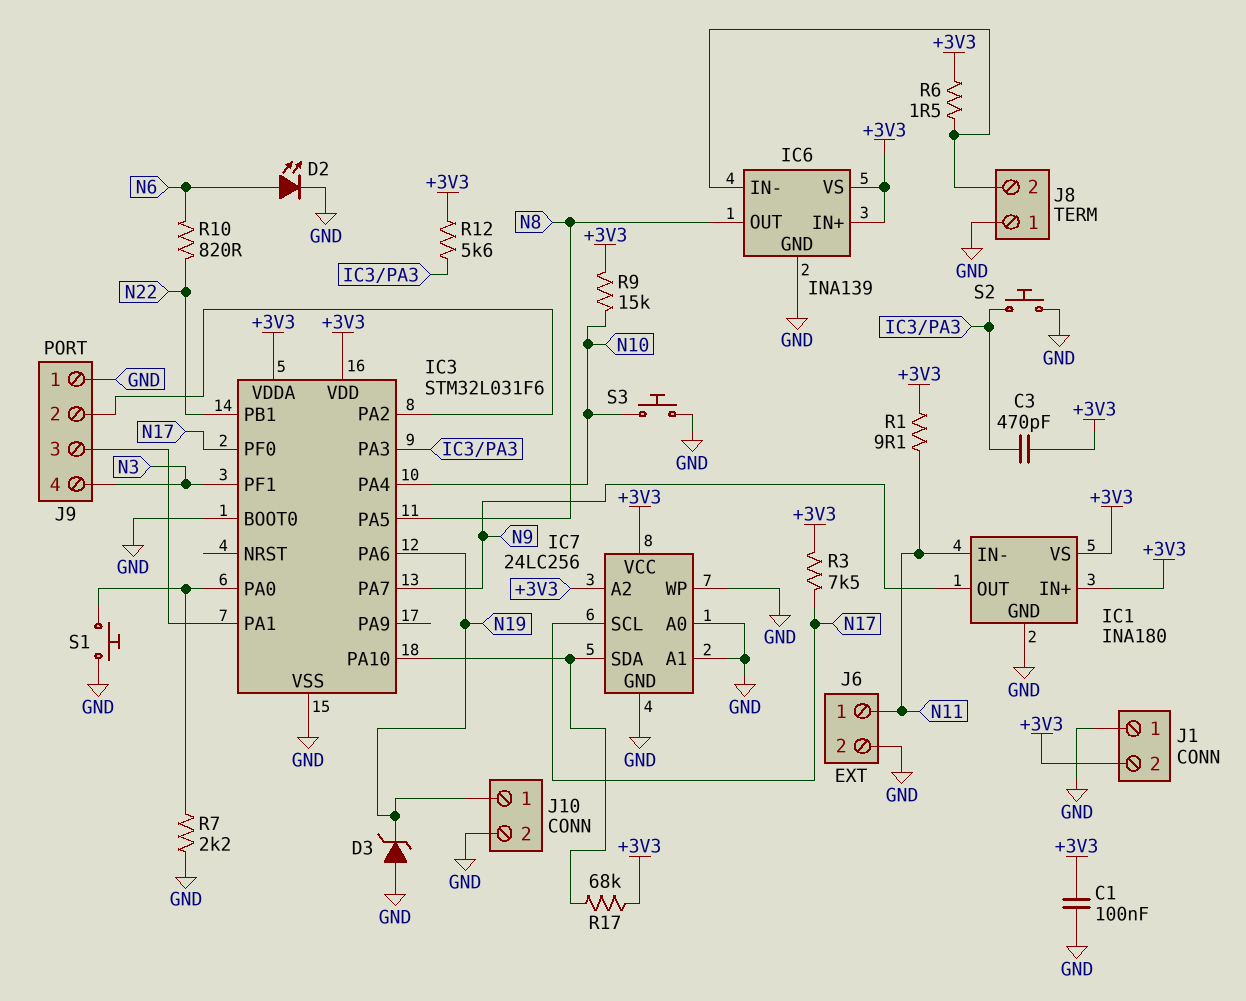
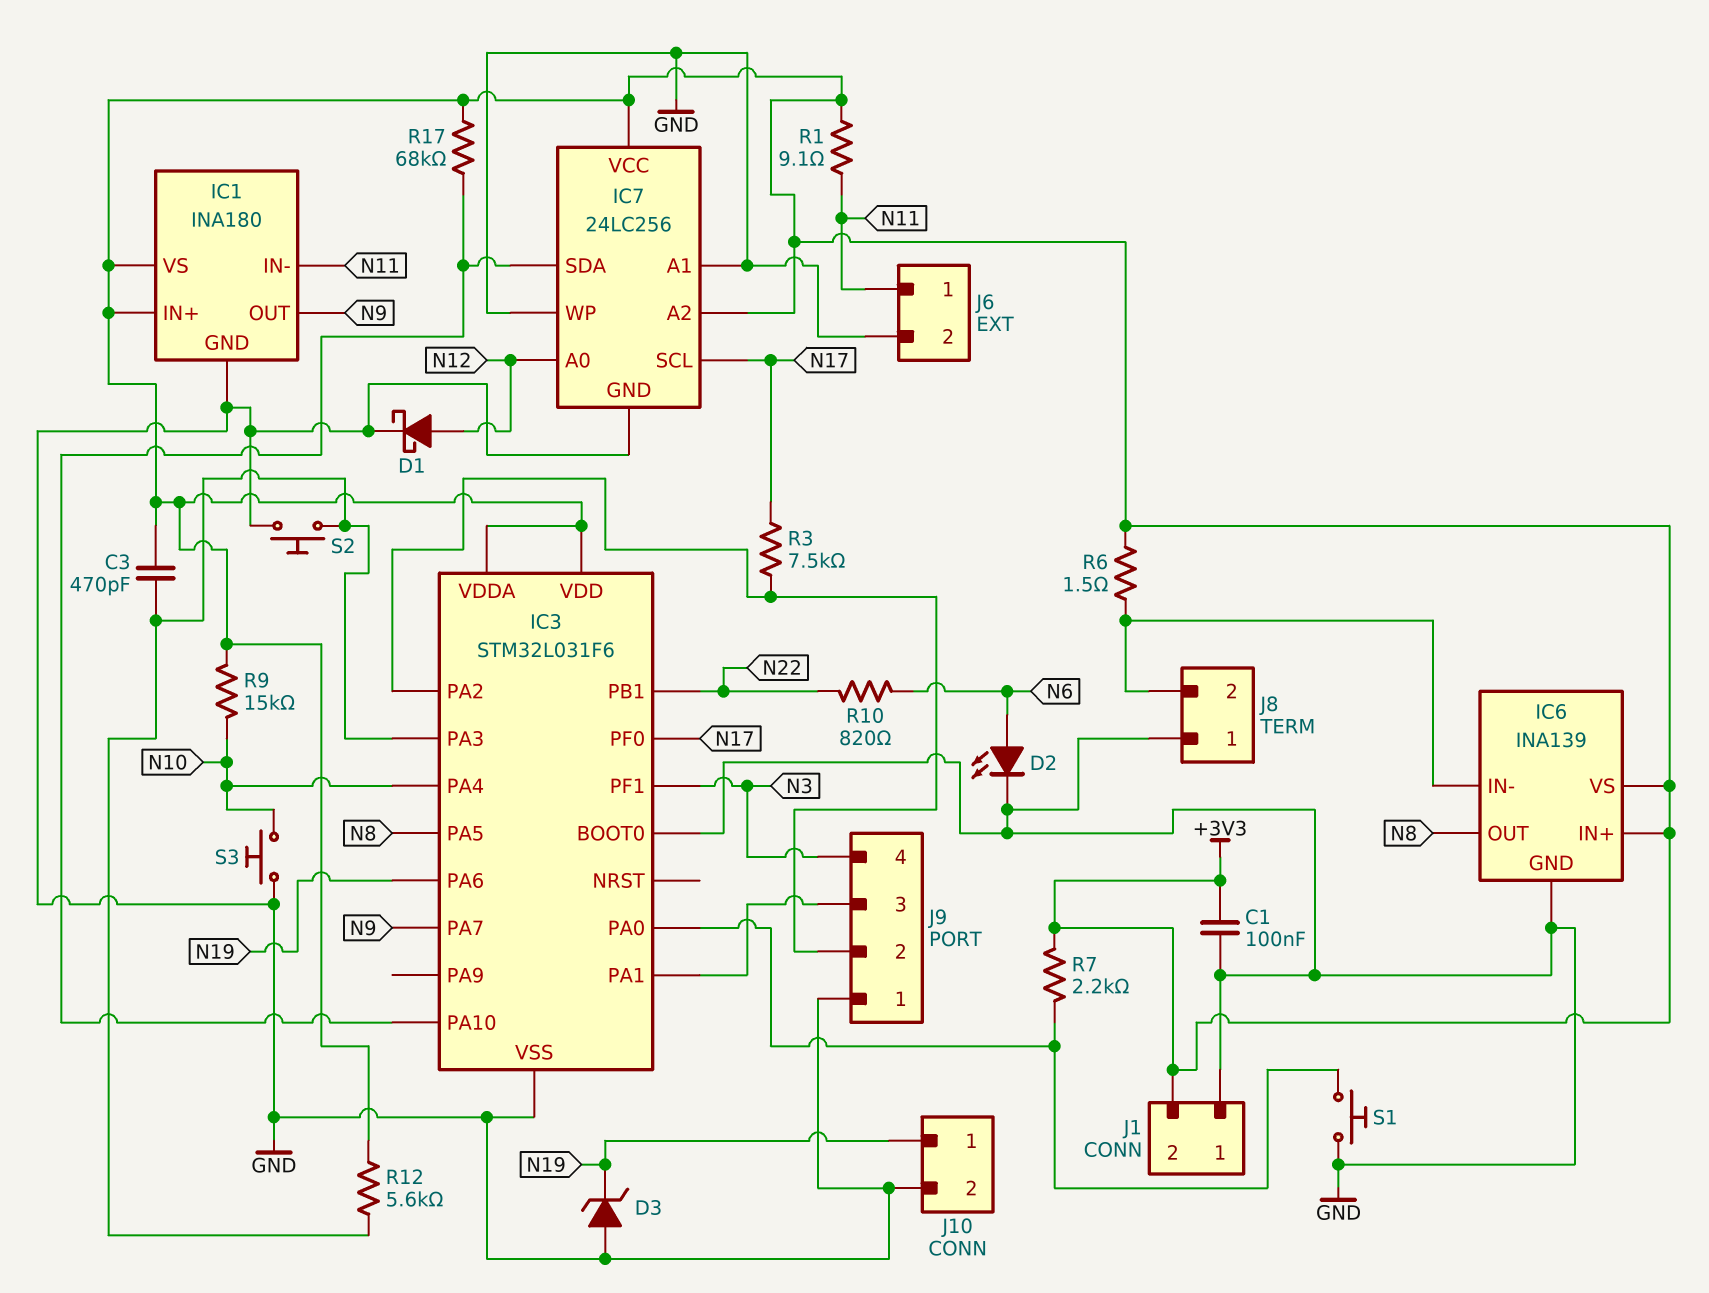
D1: none -> schottky (A N12, K GND)
IC7 pin A0: GND -> N12
R3: 7.5k (+3V3, N17) -> 7.5k (IC3/PA2, N17)
R7: 2.2k (GND, IC3/PA0) -> 2.2k (+3V3, IC3/PA0)

